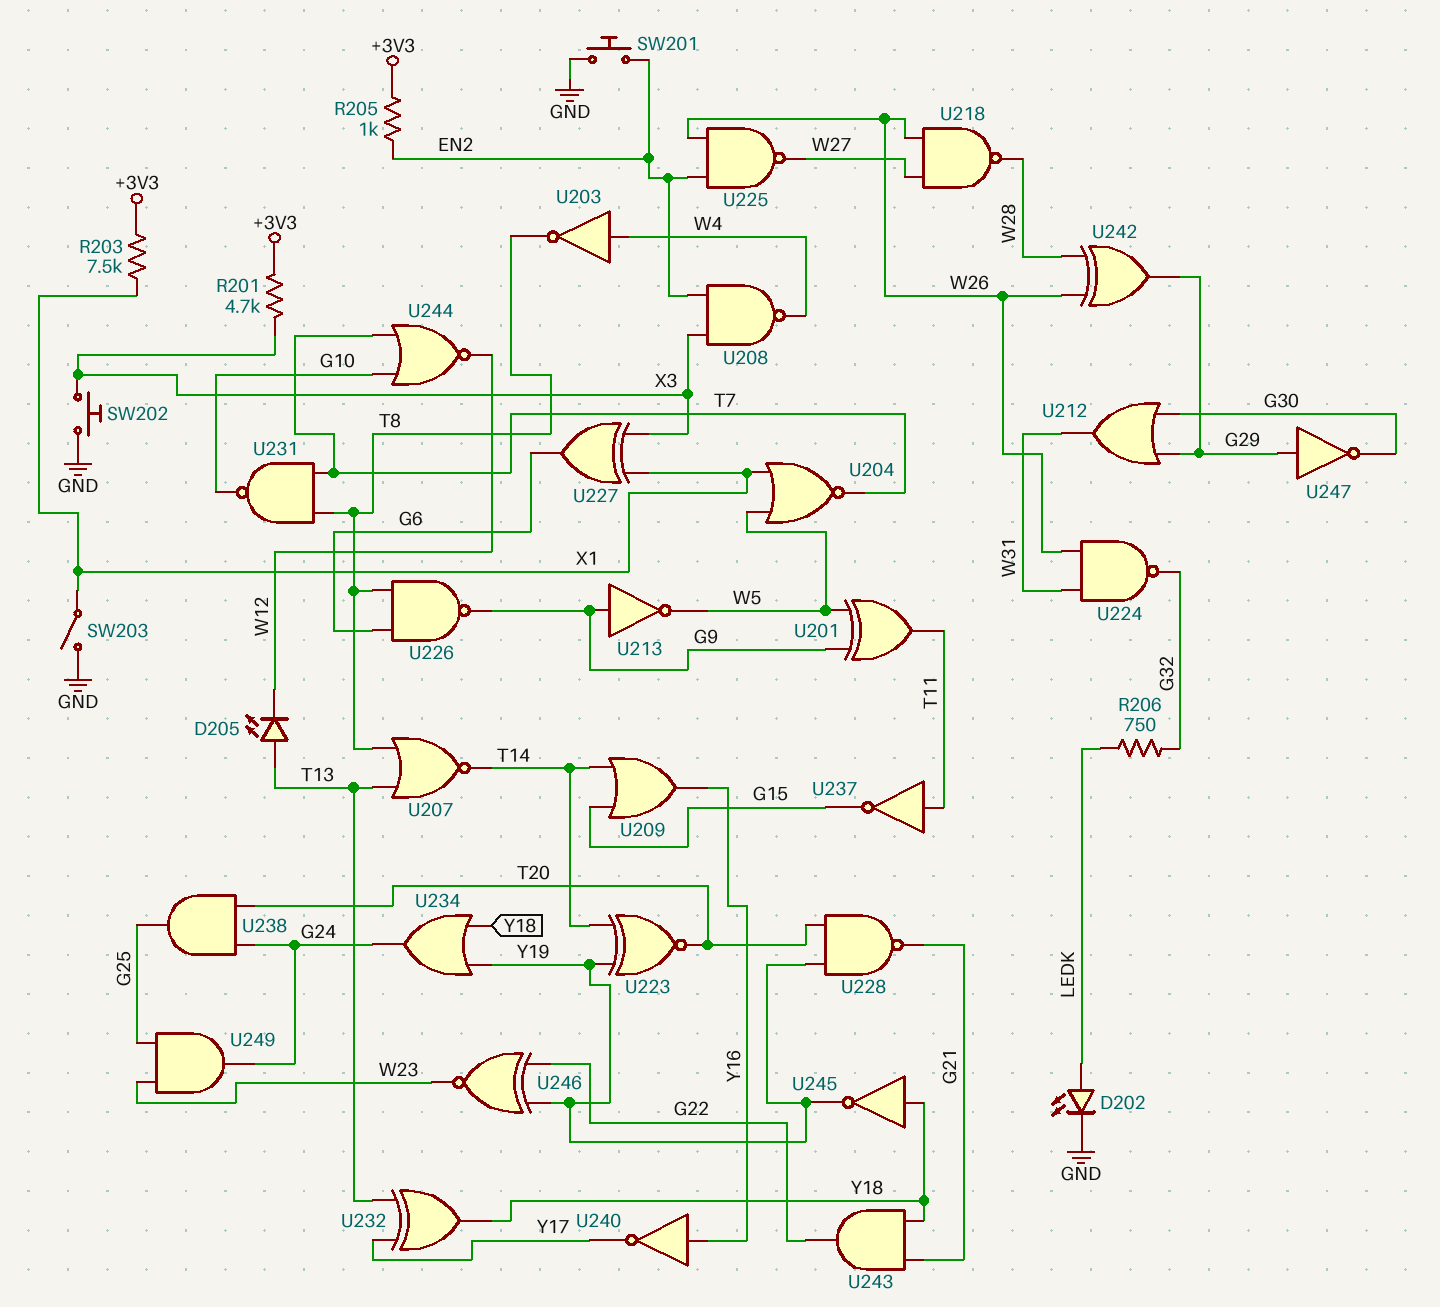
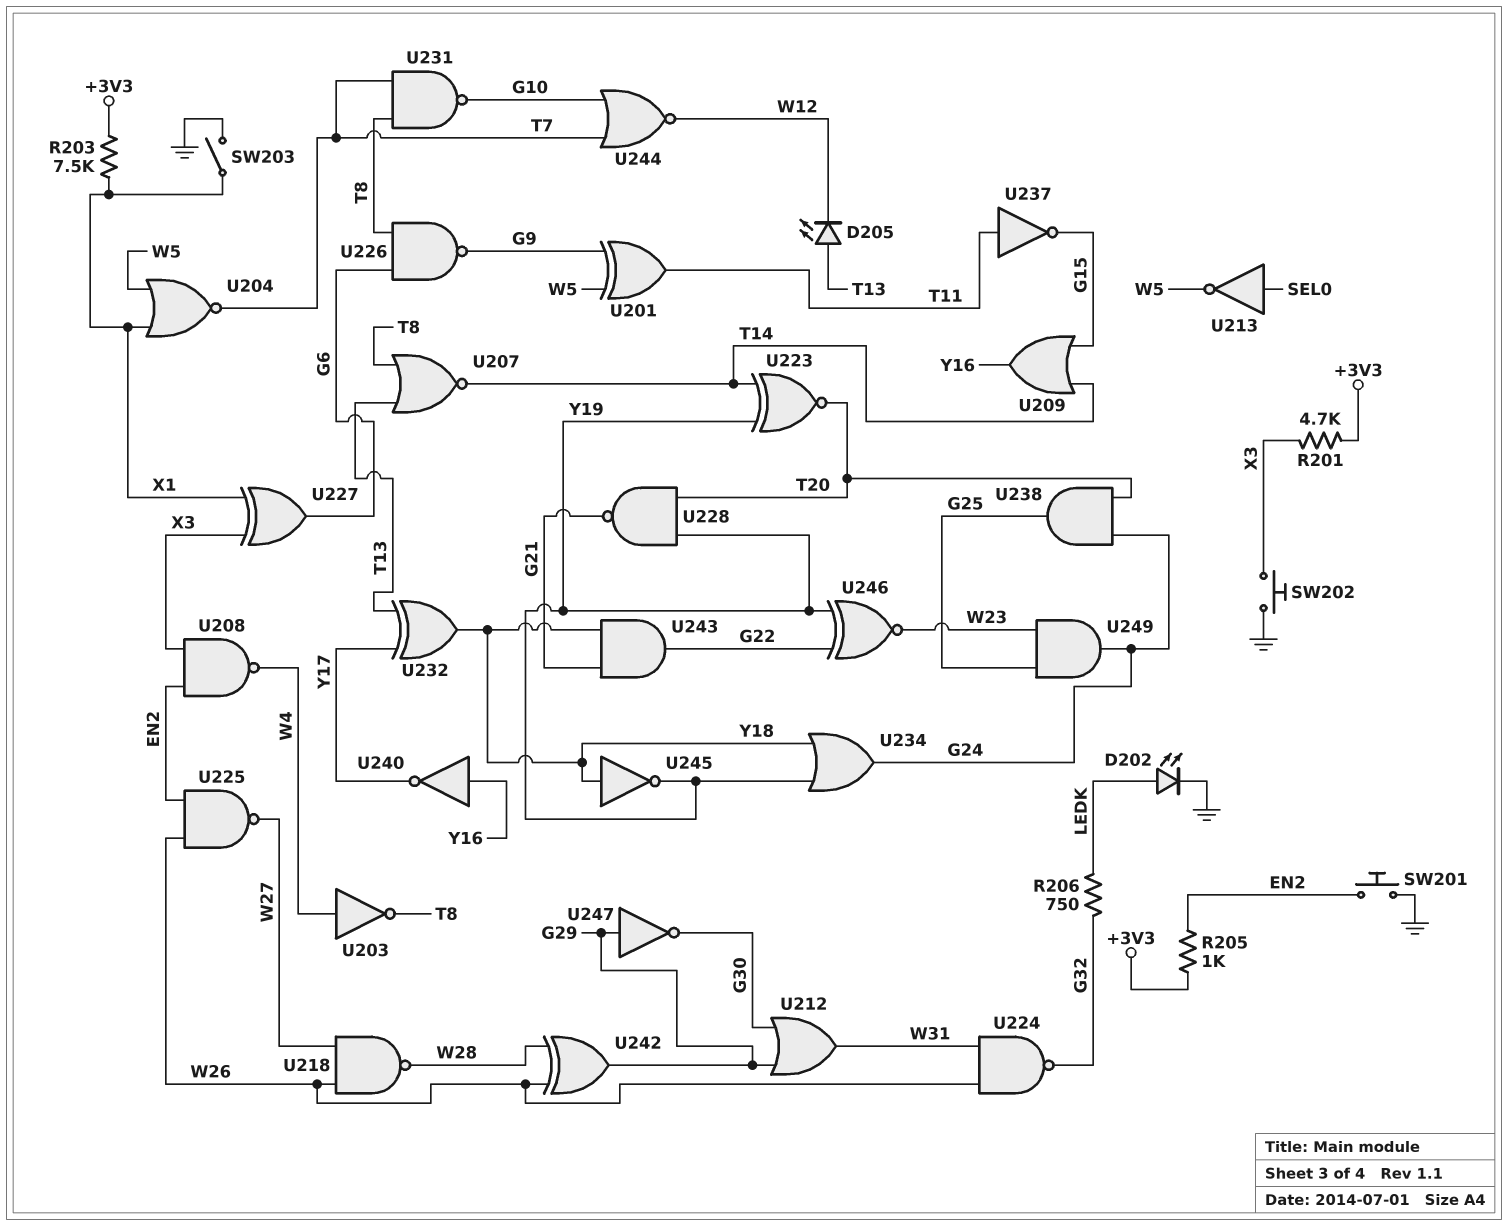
U213: NOT (in G9, out W5) -> NOT (in SEL0, out W5)

